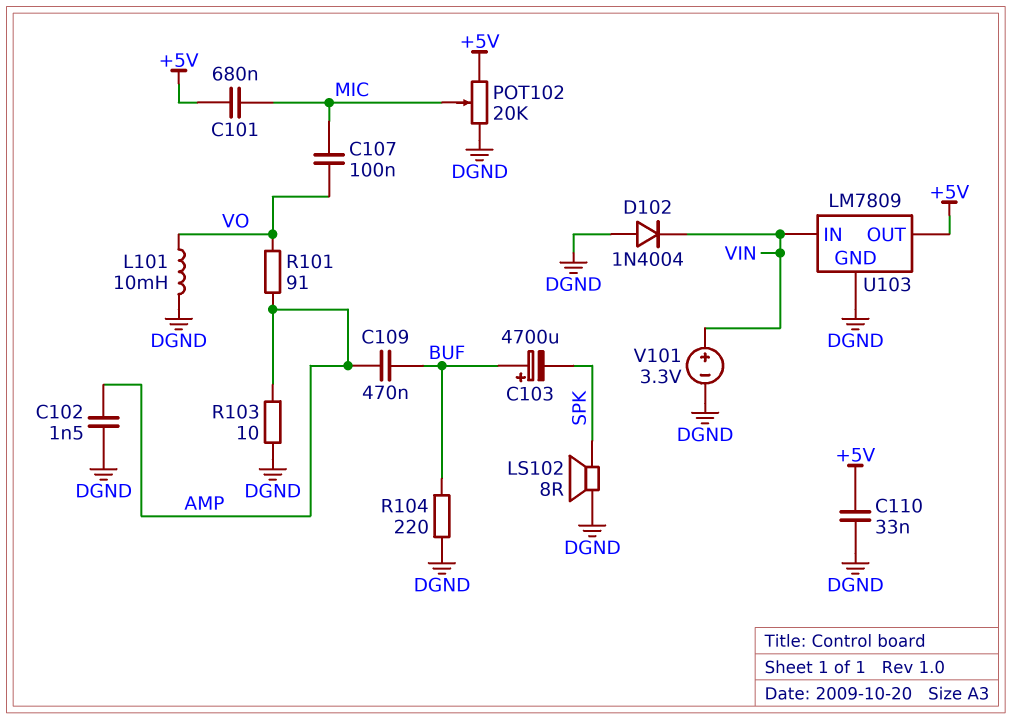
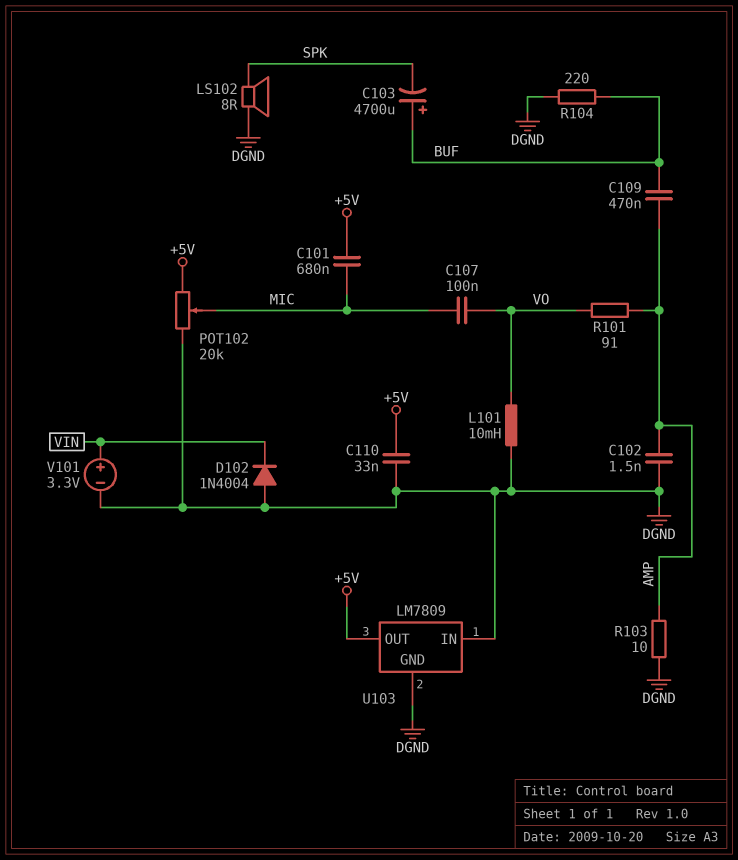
U103 pin IN: VIN -> DGND

